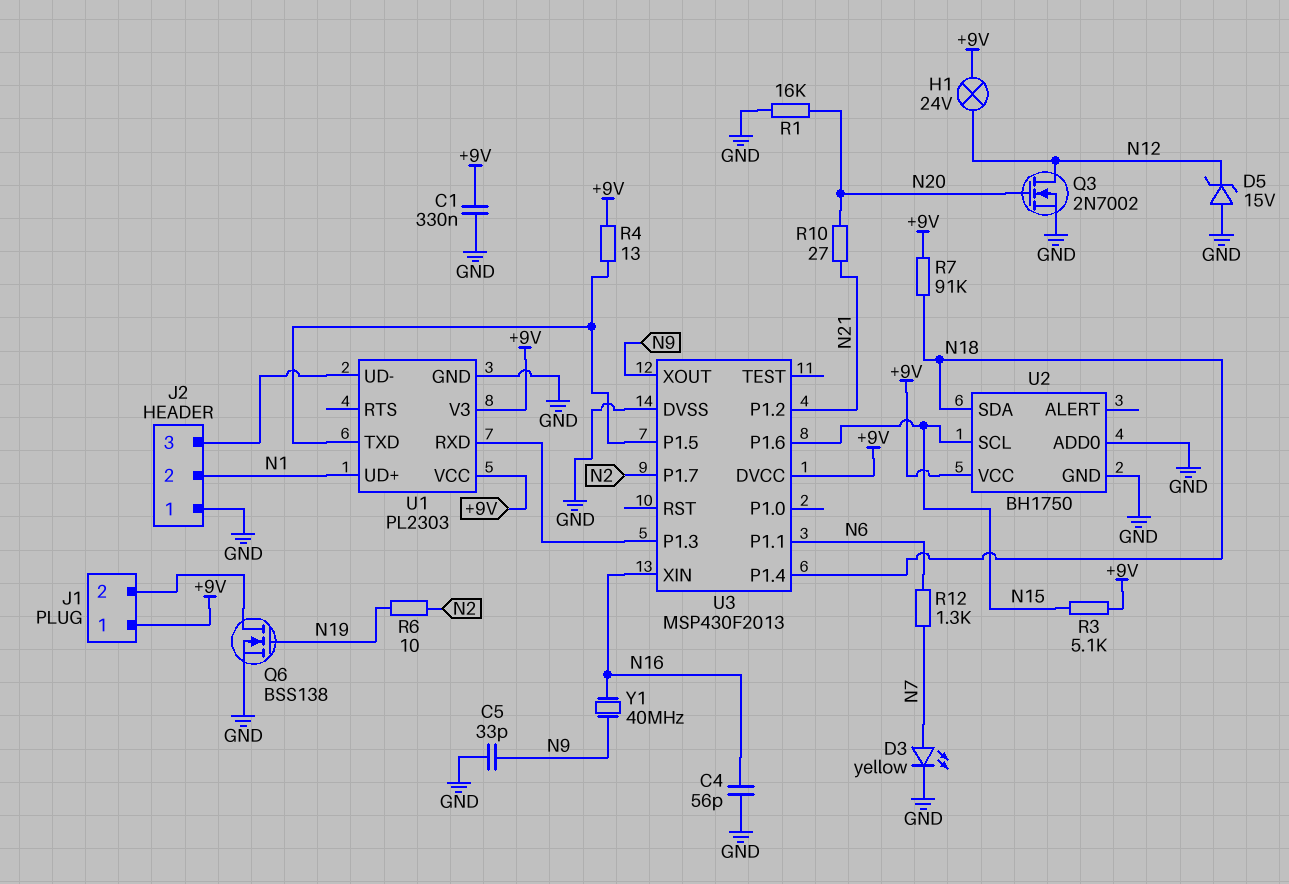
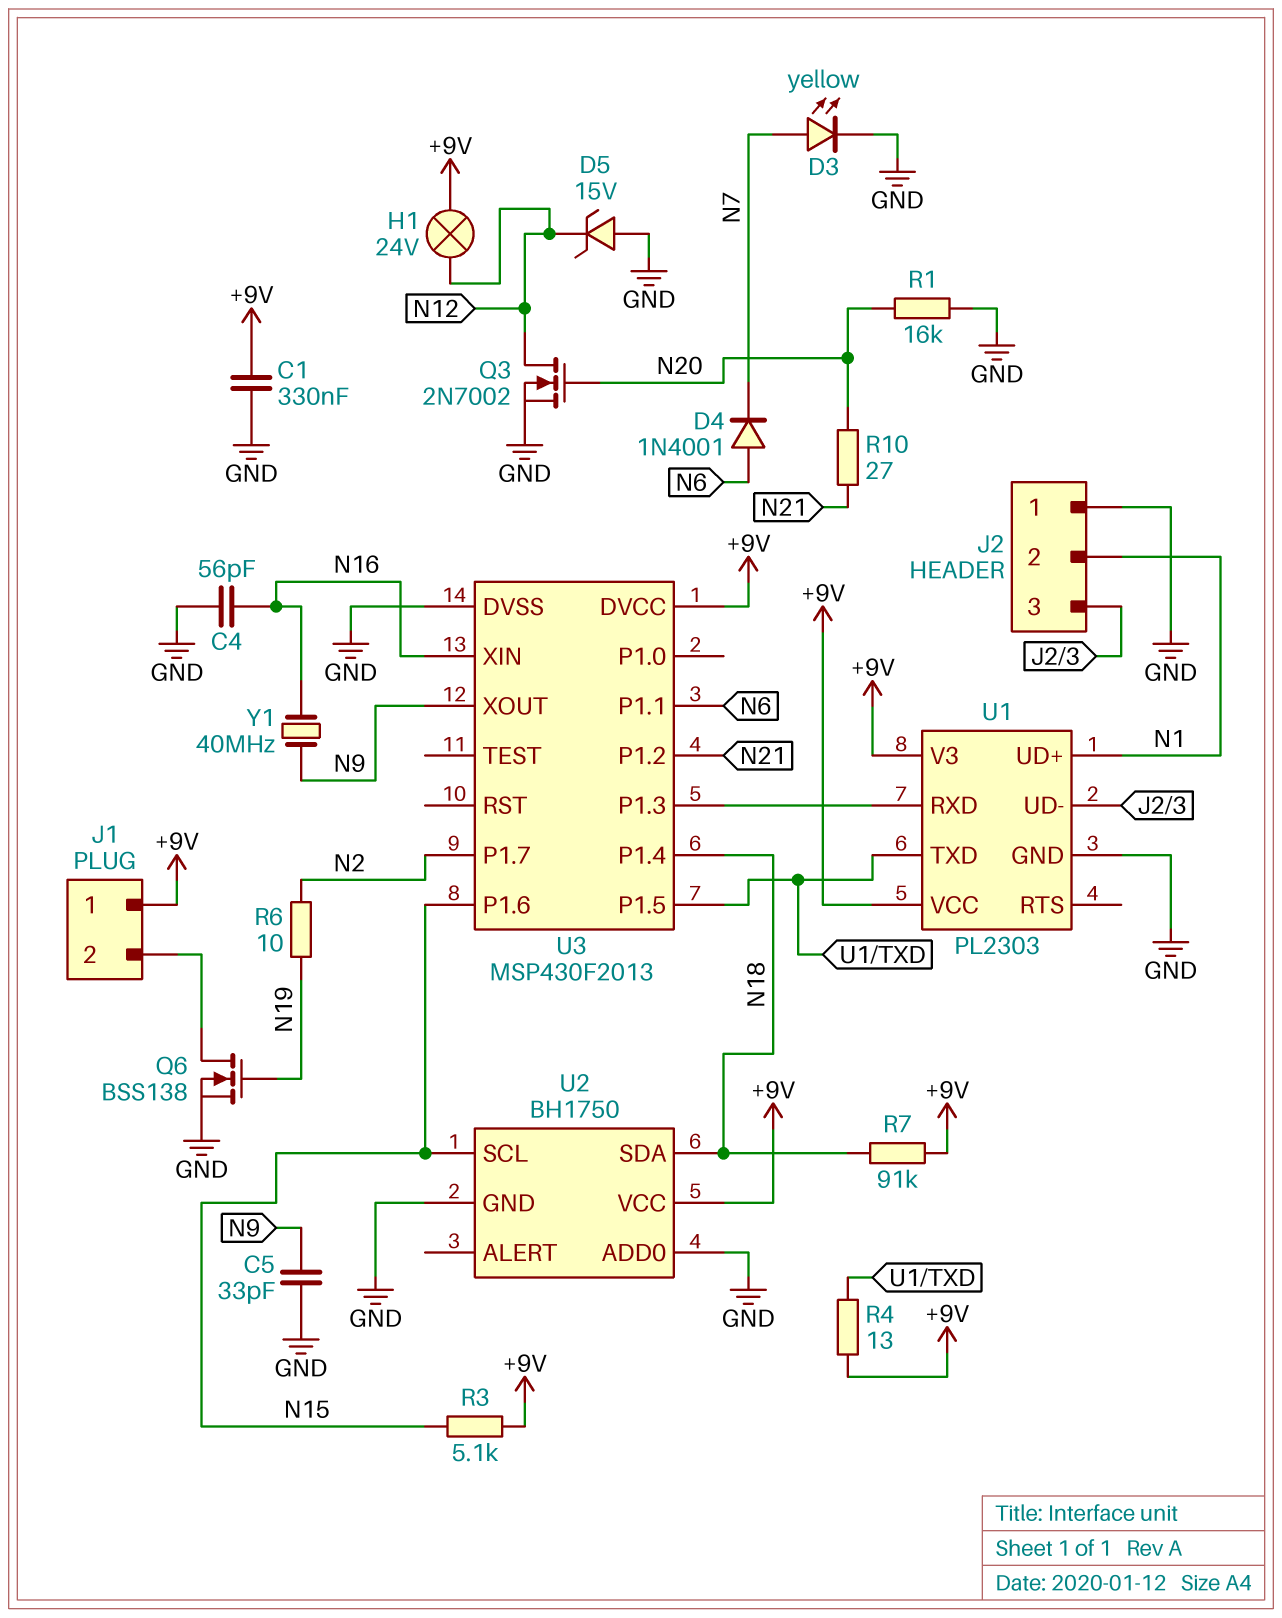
D4: none -> diode 1N4001 (A N6, K N7)
R12: 1.3k (N6, N7) -> none

